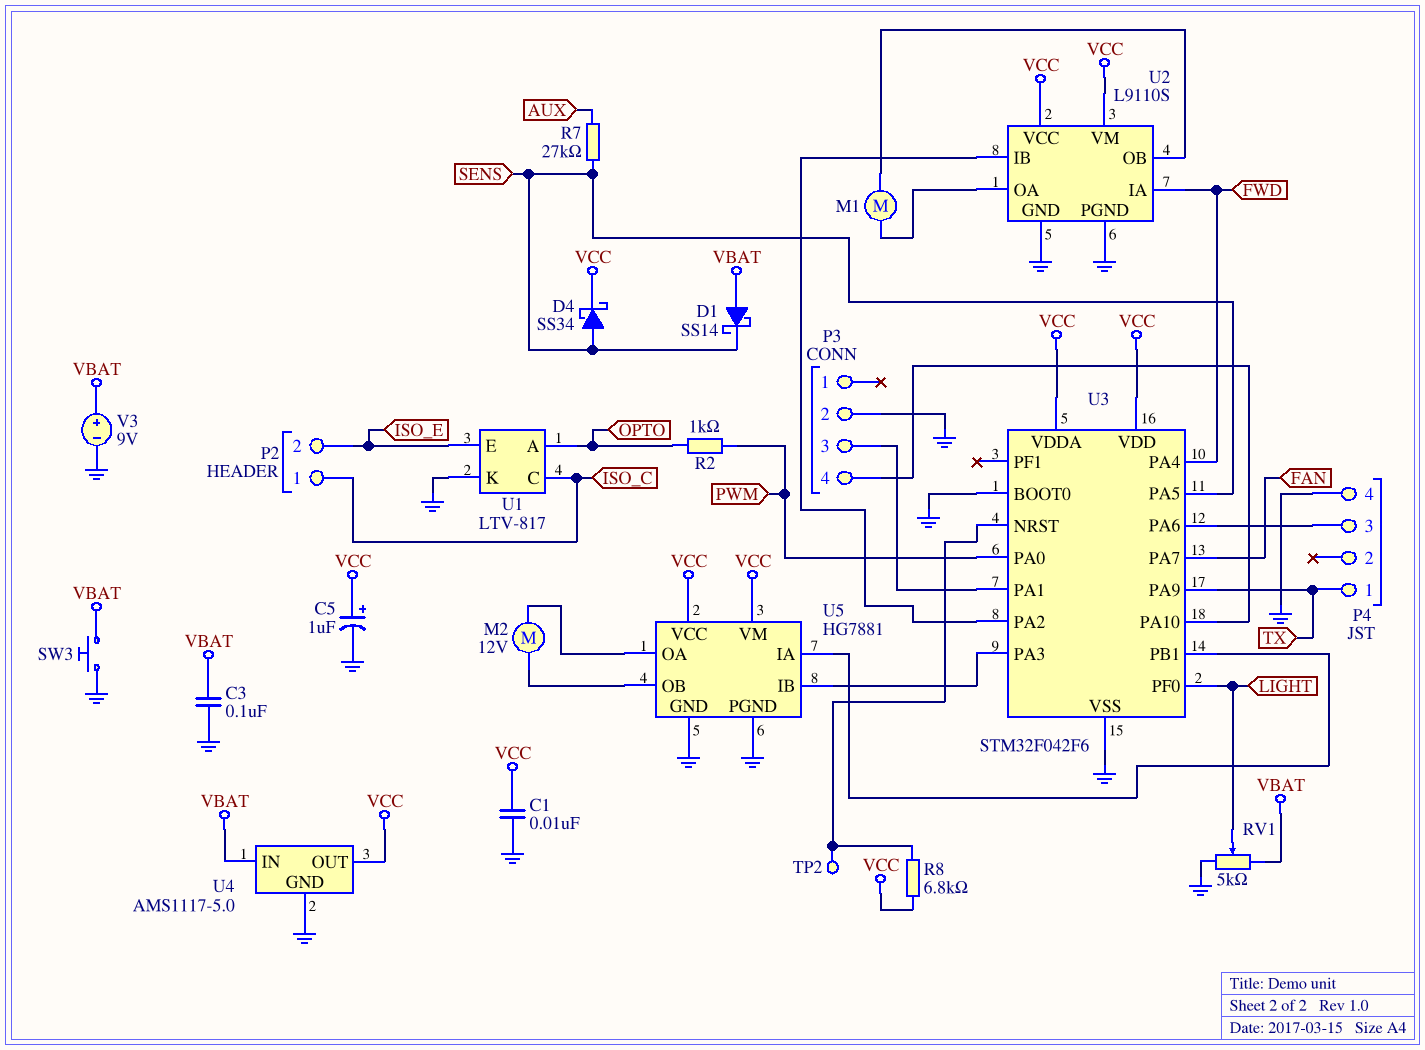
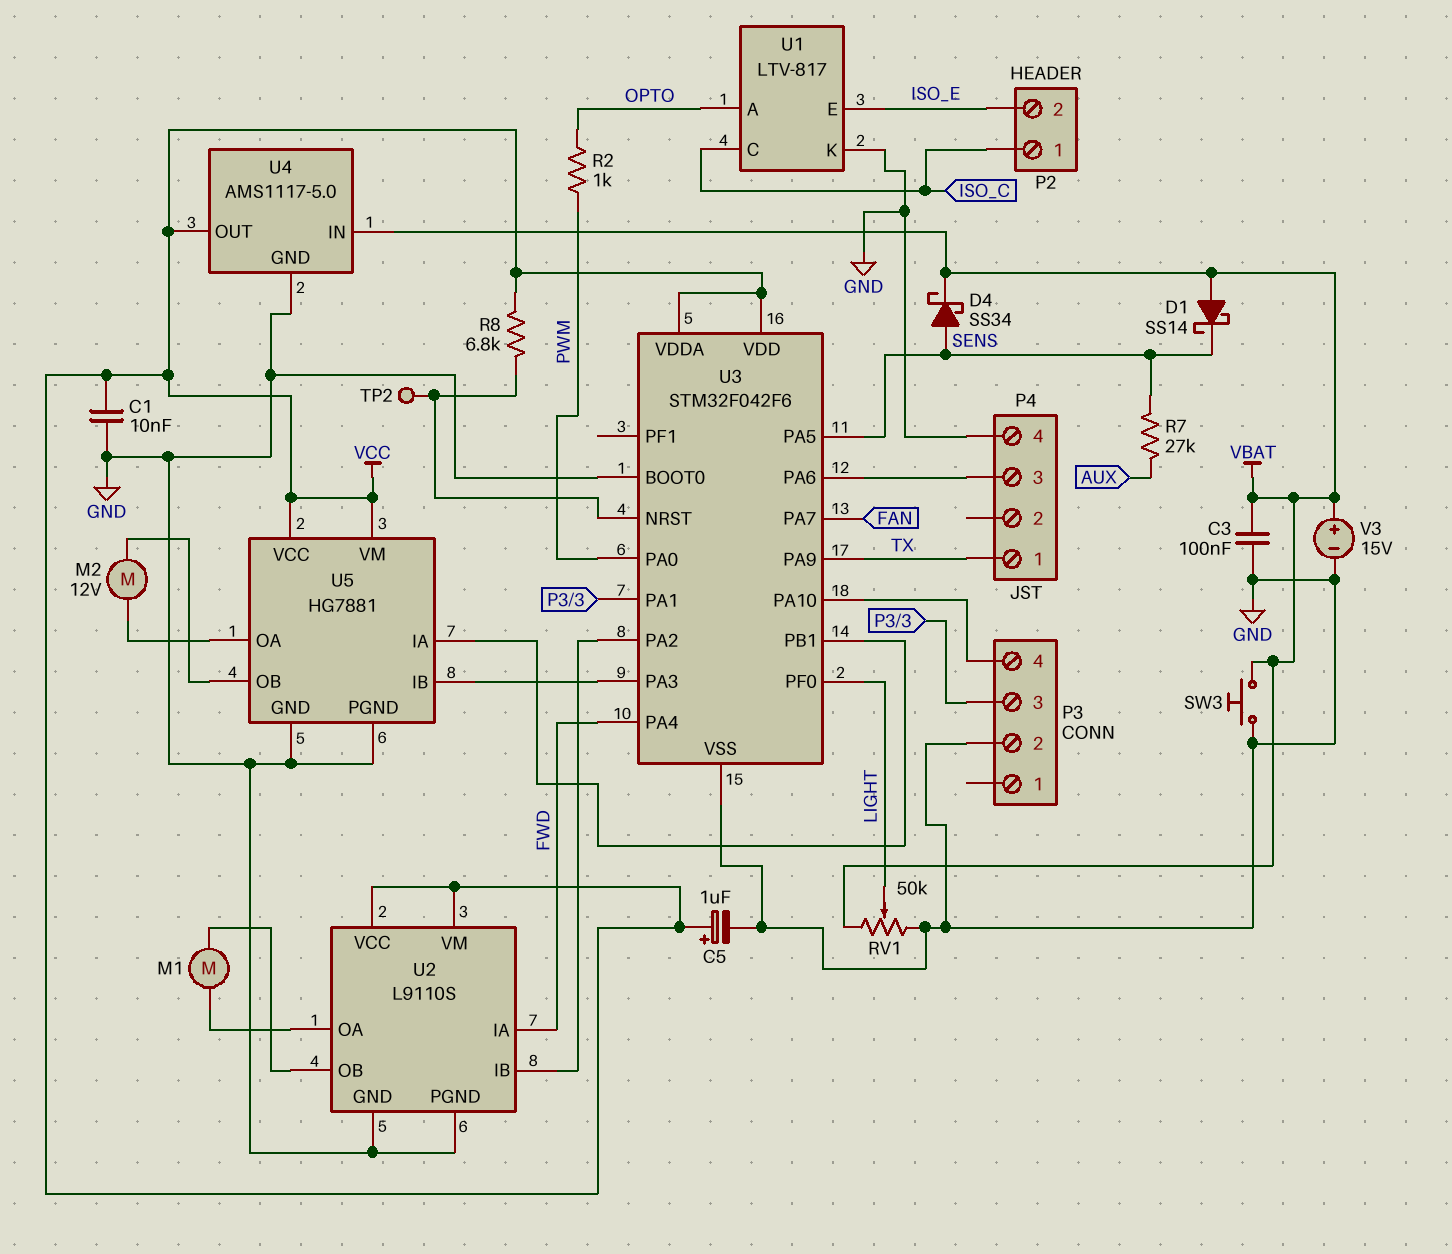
D4: schottky SS34 (A SENS, K VCC) -> schottky SS34 (A SENS, K VBAT)
RV1: 5k (GND, VBAT, wiper LIGHT) -> 50k (GND, VBAT, wiper LIGHT)
V3: 9V (plus VBAT, minus GND) -> 15V (plus VBAT, minus GND)

